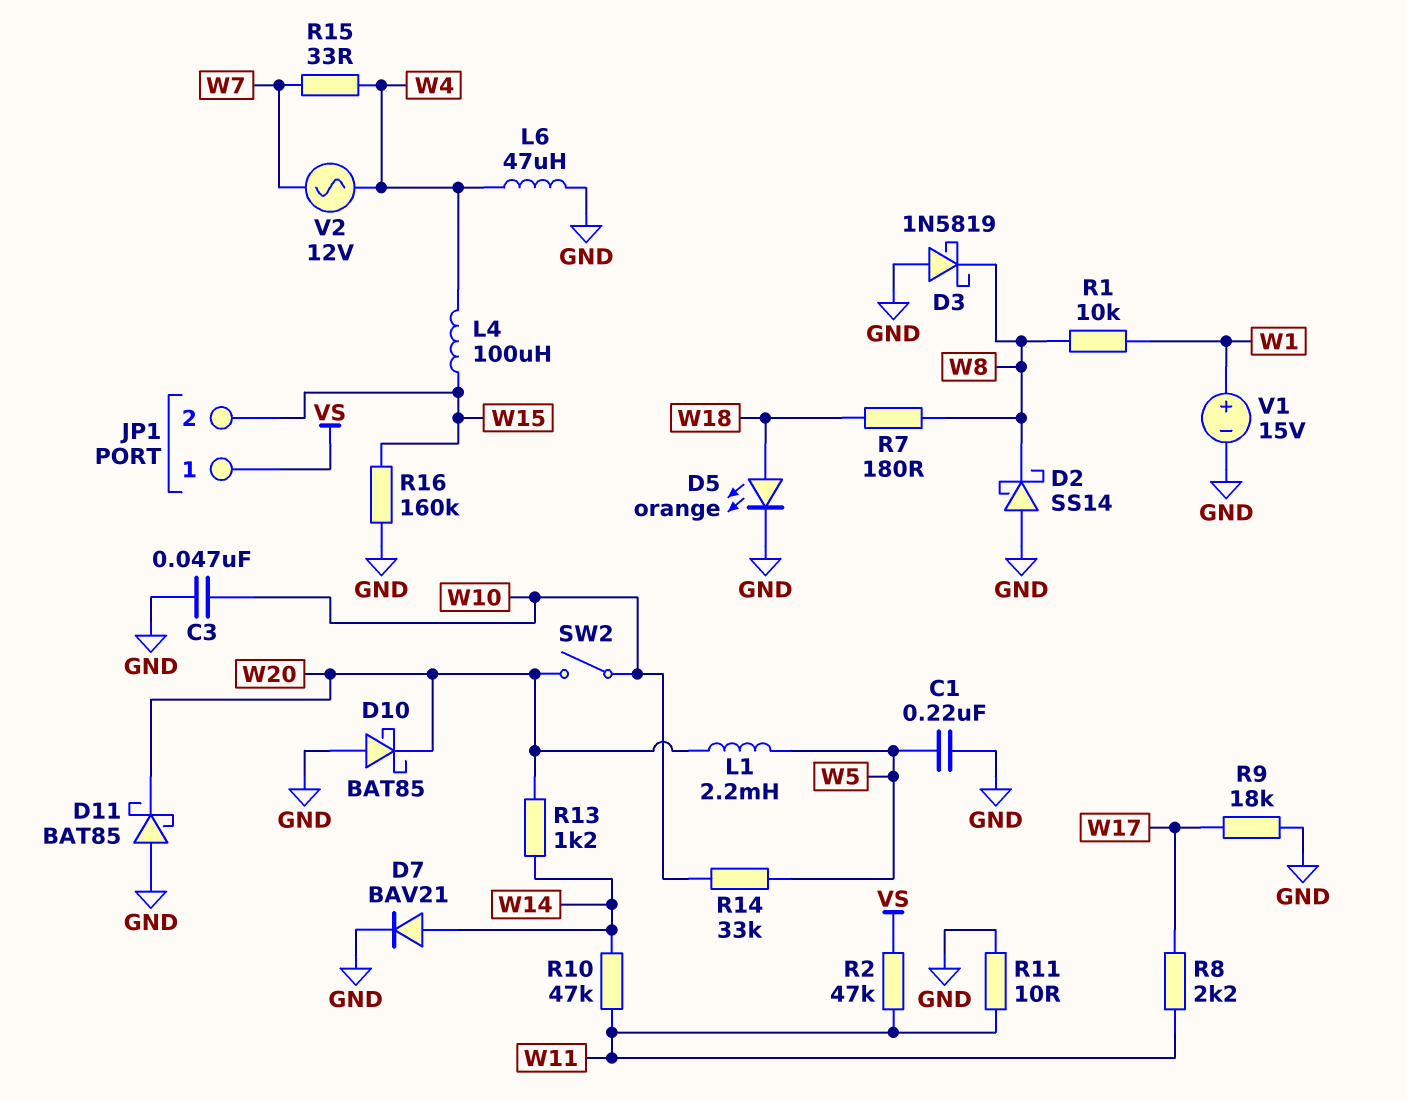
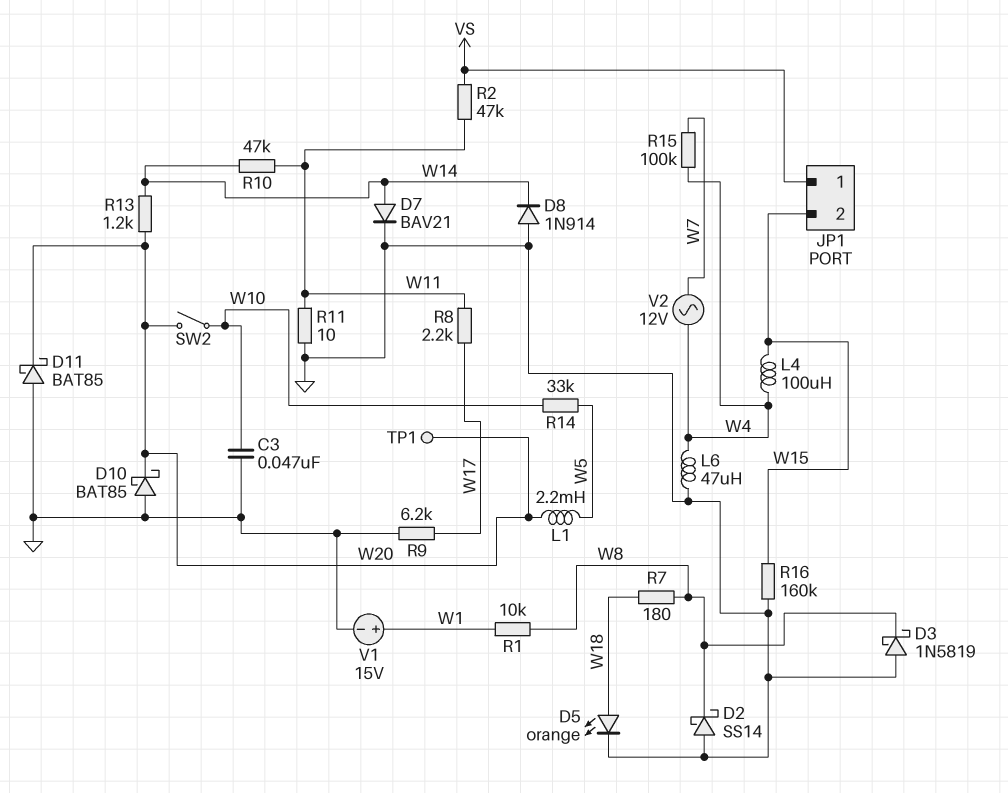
C1: 220nF (GND, W5) -> none
D8: none -> diode 1N914 (A GND, K W14)
R9: 18k (GND, W17) -> 6.2k (GND, W17)
R15: 33 (W4, W7) -> 100k (W4, W7)
TP1: none -> test point (W20)

